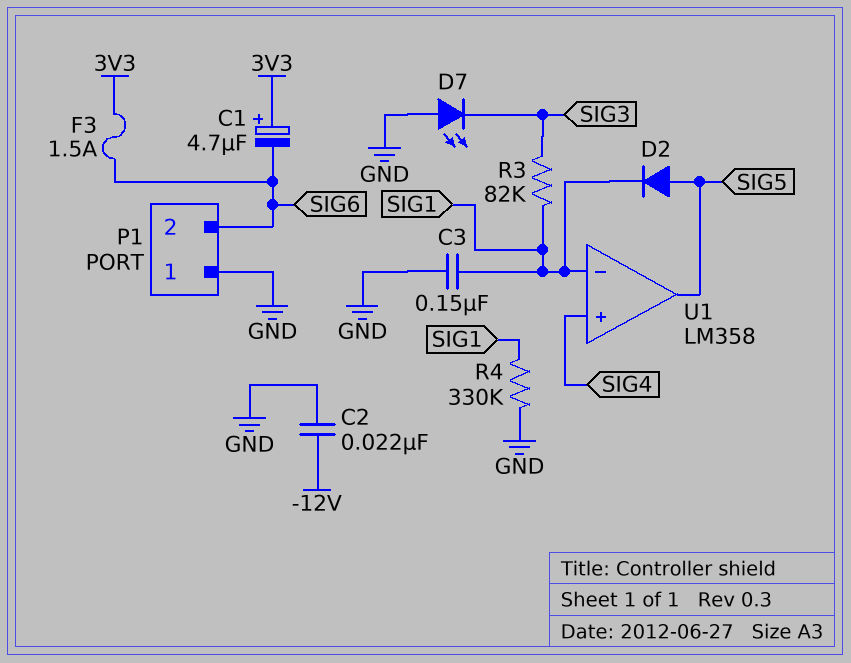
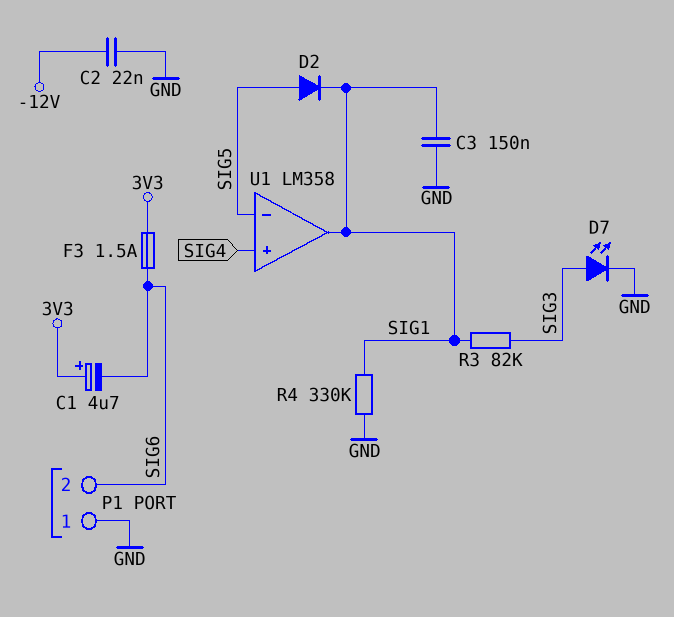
D7: LED (A GND, K SIG3) -> LED (A SIG3, K GND)
U1 pin in-: SIG1 -> SIG5
U1 pin out: SIG5 -> SIG1

